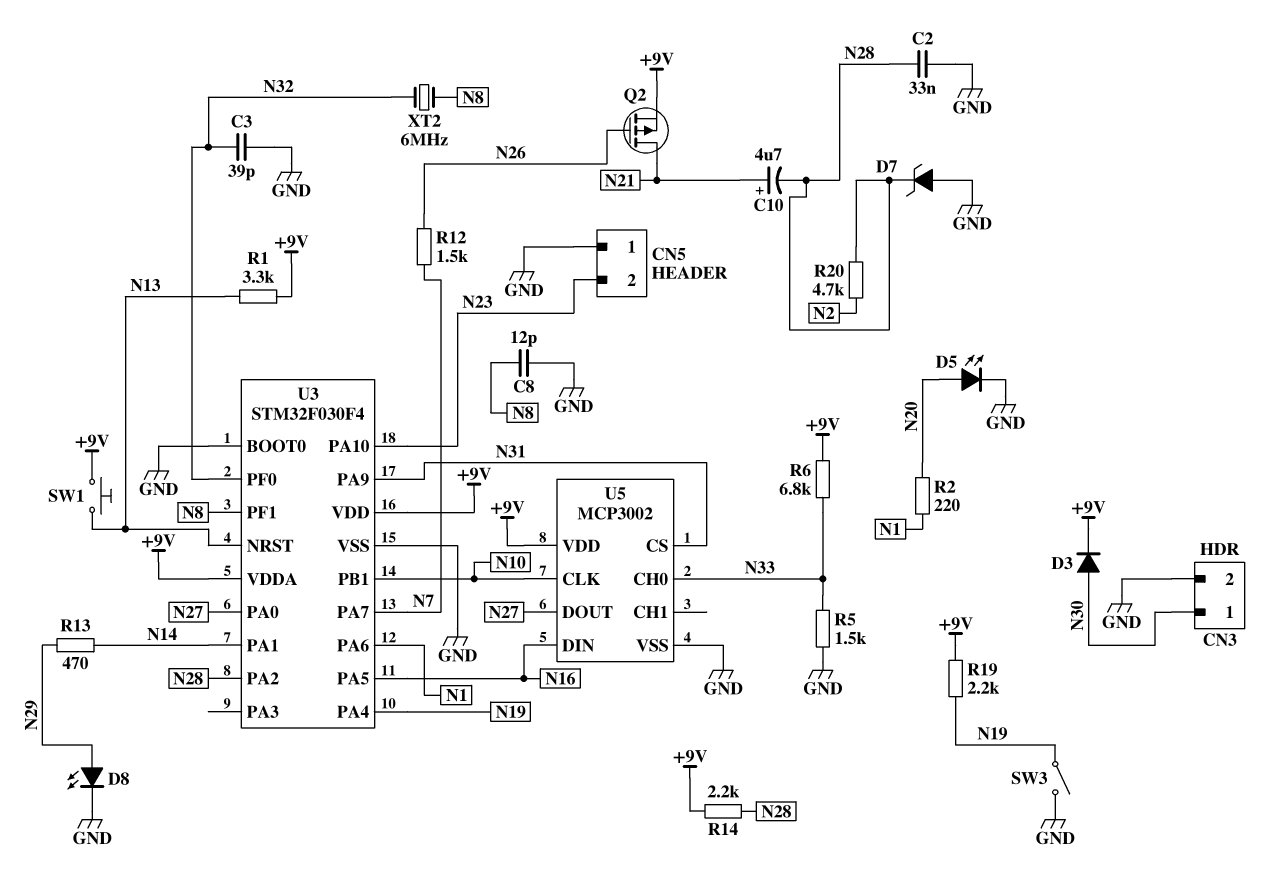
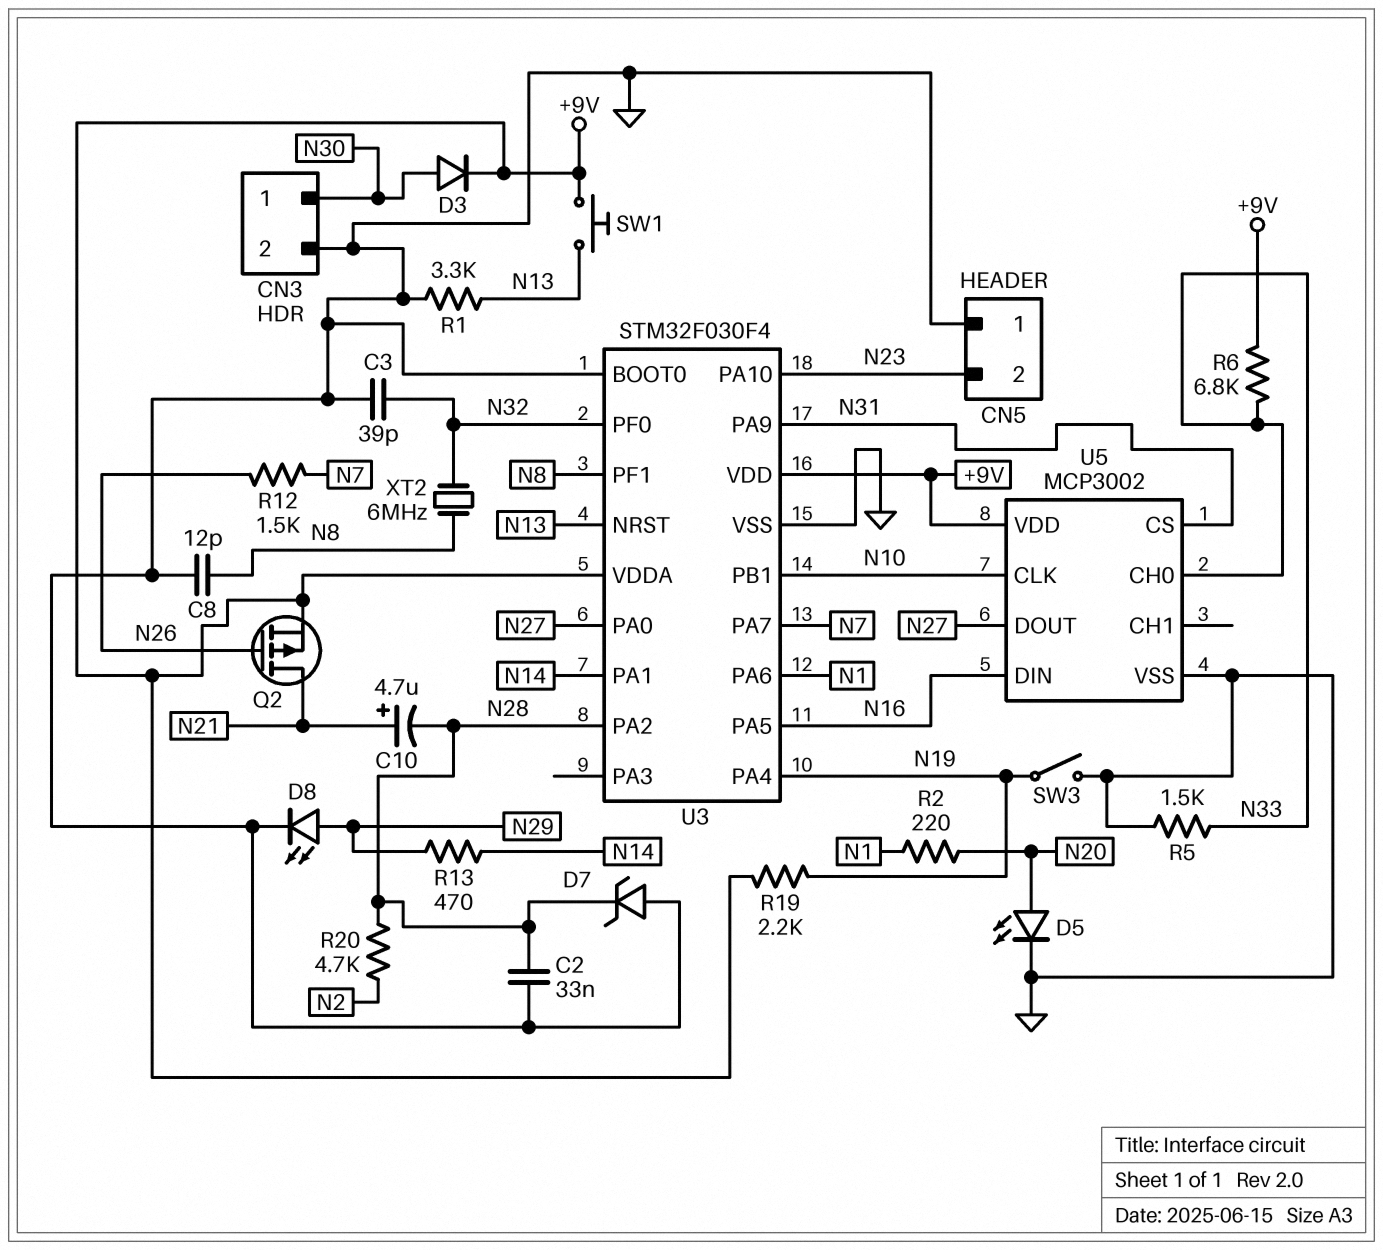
R1: 3.3k (+9V, N13) -> 3.3k (GND, N13)
R14: 2.2k (+9V, N28) -> none

